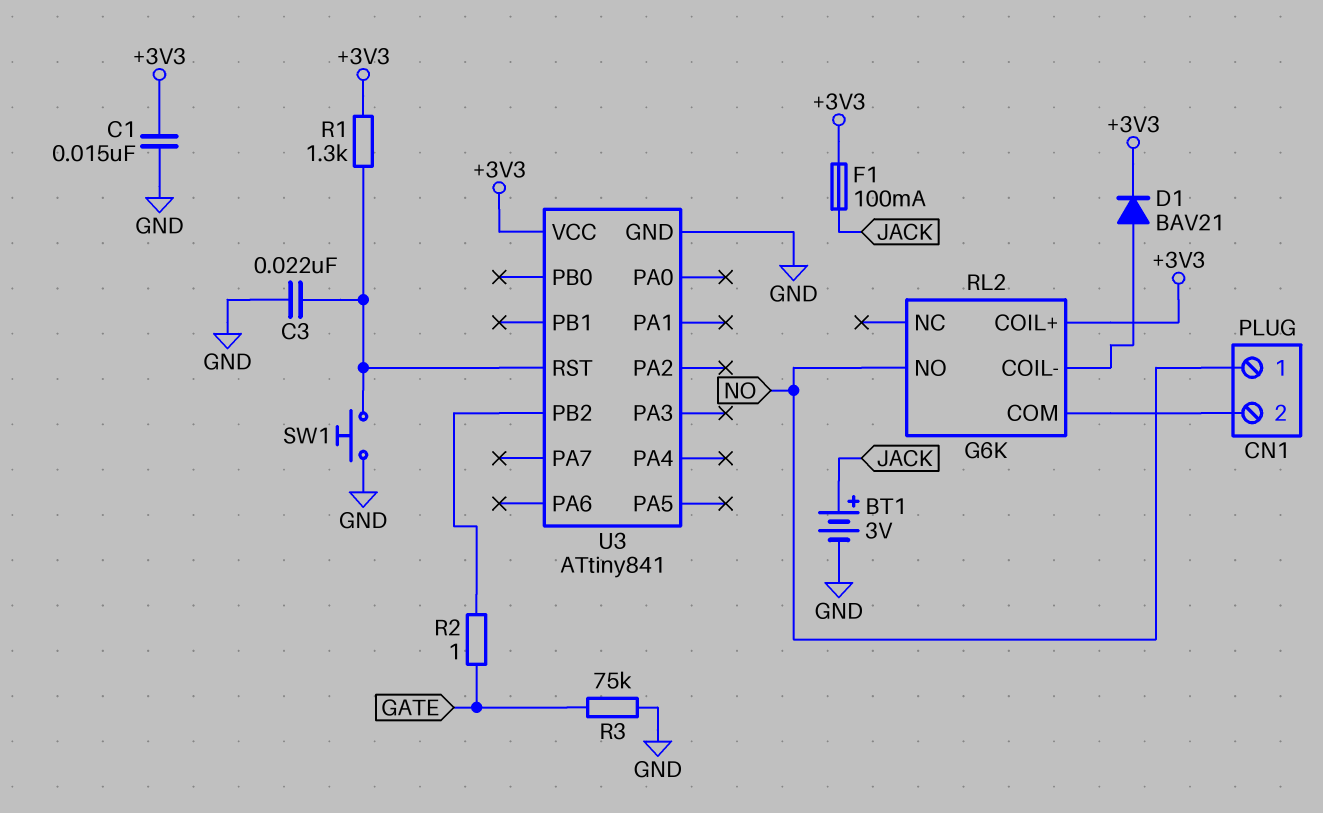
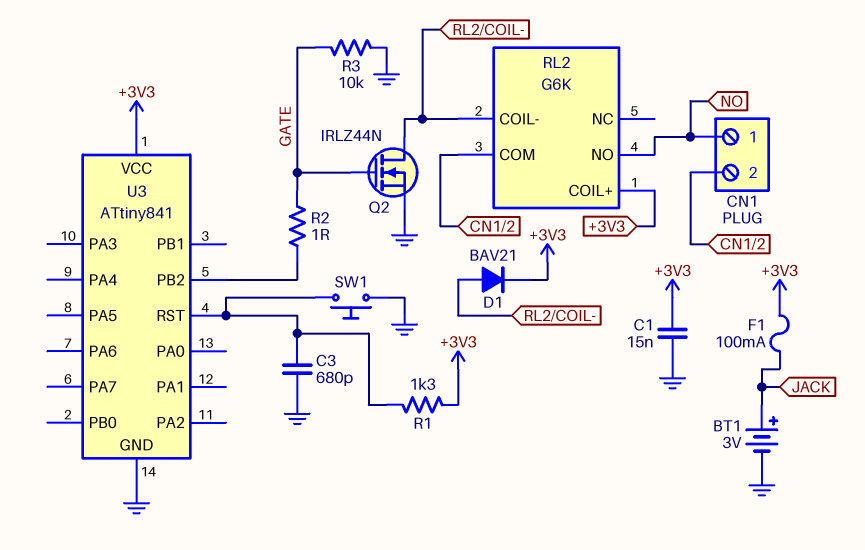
C3: 22nF (GND, U3/RST) -> 680pF (GND, U3/RST)
Q2: none -> NMOS IRLZ44N (G GATE, D RL2/COIL-, S GND)
R3: 75k (GATE, GND) -> 10k (GATE, GND)

